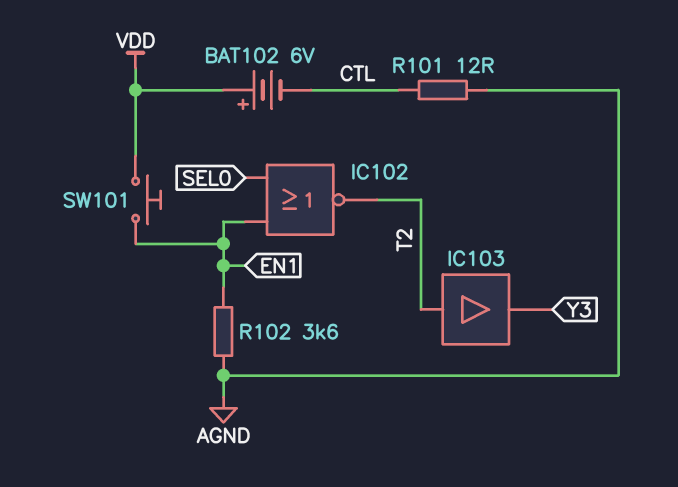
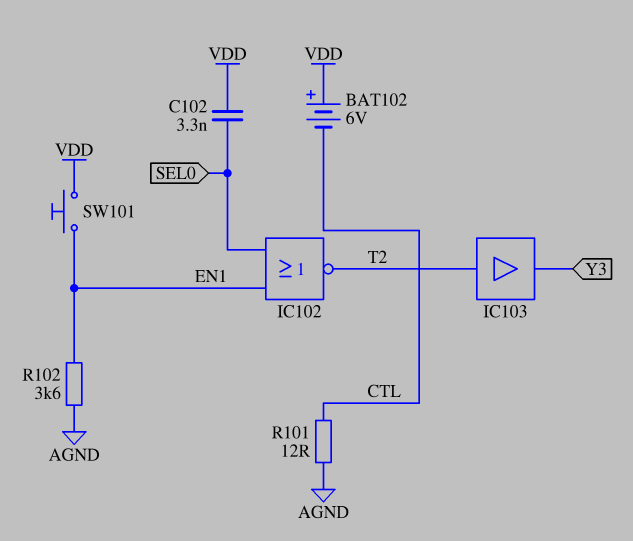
C102: none -> 3.3nF (SEL0, VDD)

